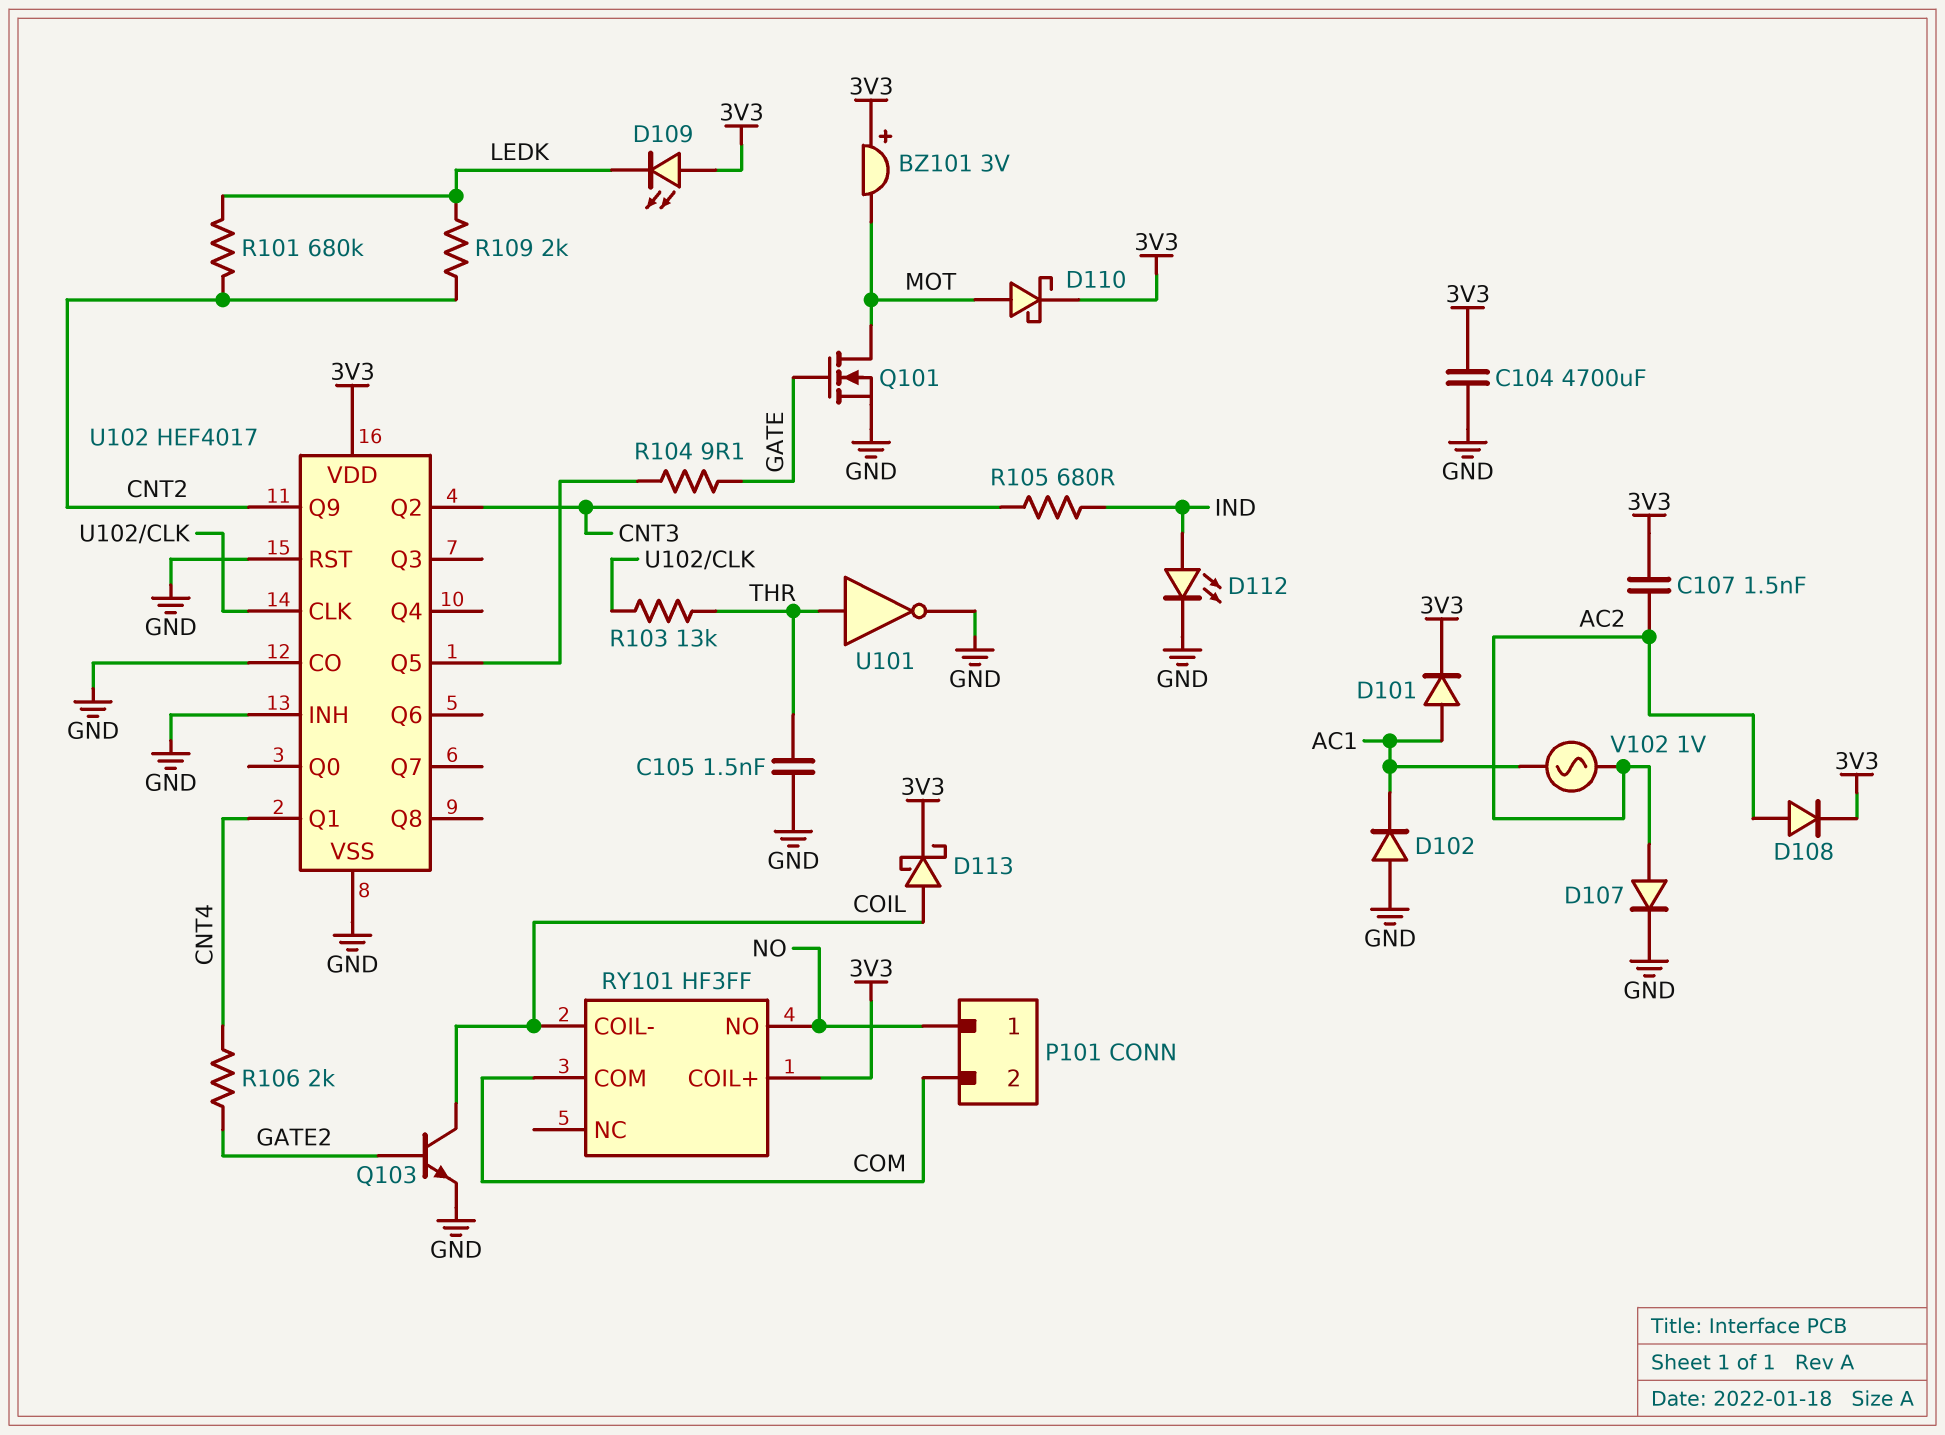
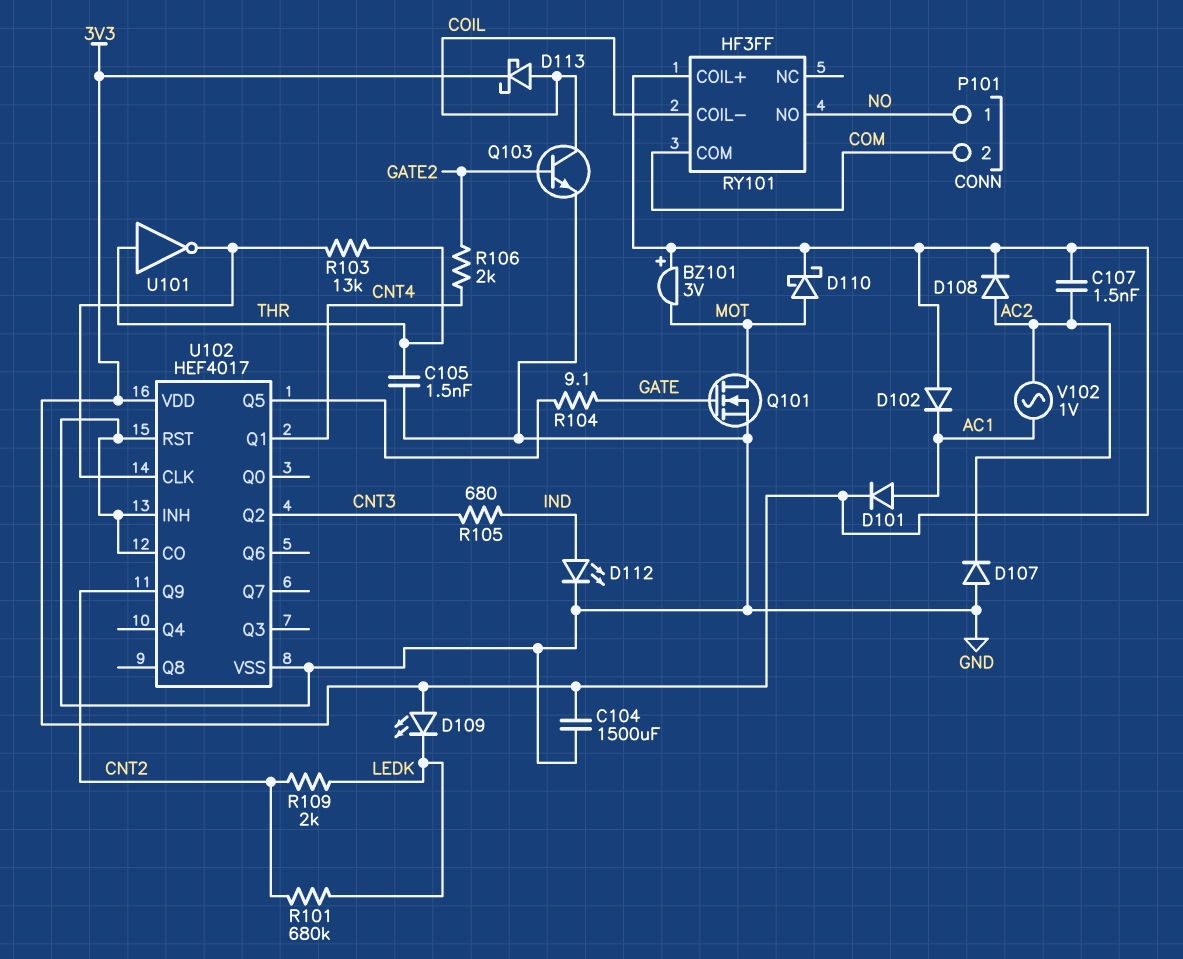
C104: 4700uF (3V3, GND) -> 1500uF (3V3, GND)
D102: diode (A GND, K AC1) -> diode (A 3V3, K AC1)
D107: diode (A AC2, K GND) -> diode (A GND, K AC2)
U101: NOT (in THR, out GND) -> NOT (in THR, out U102/CLK)

